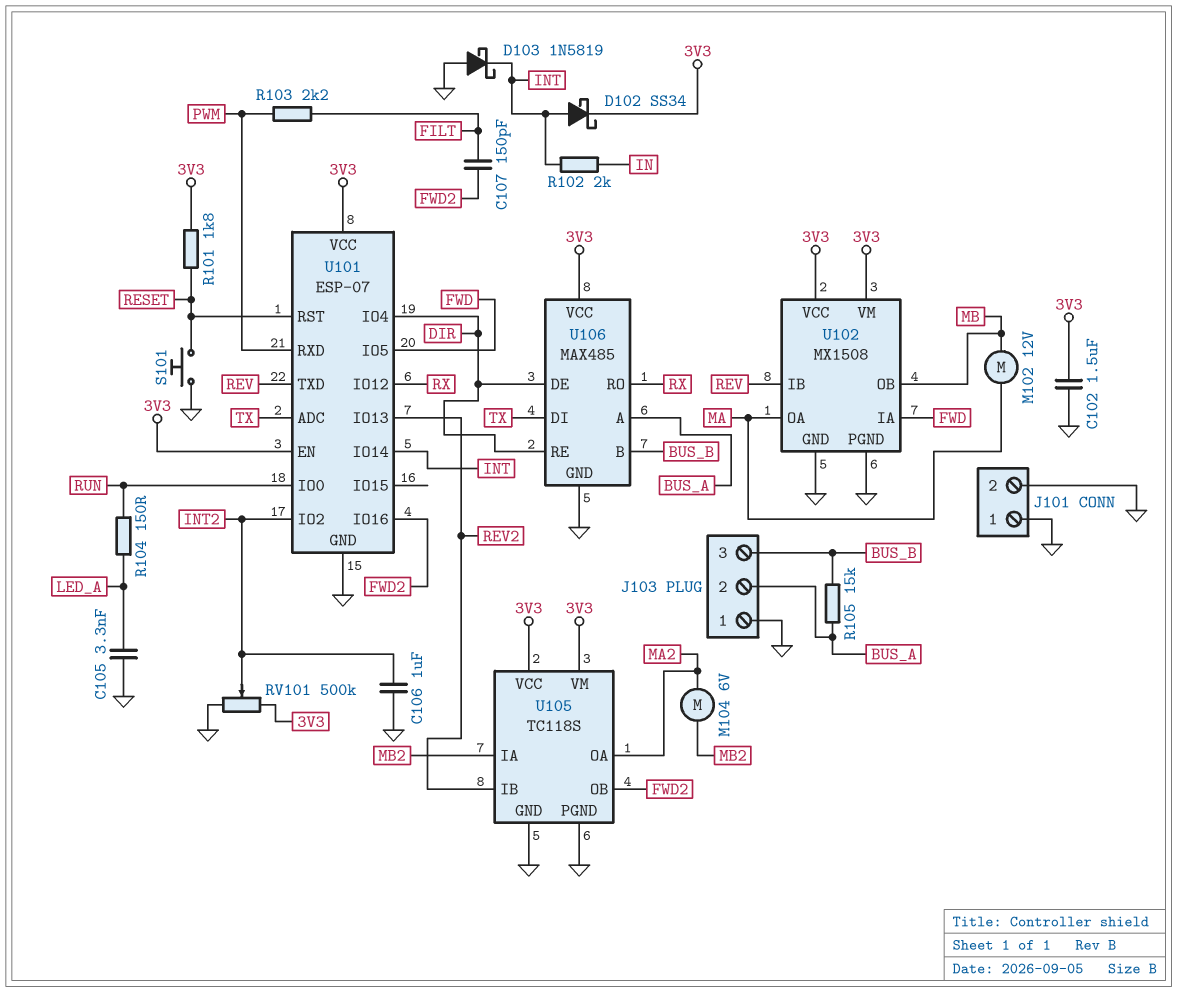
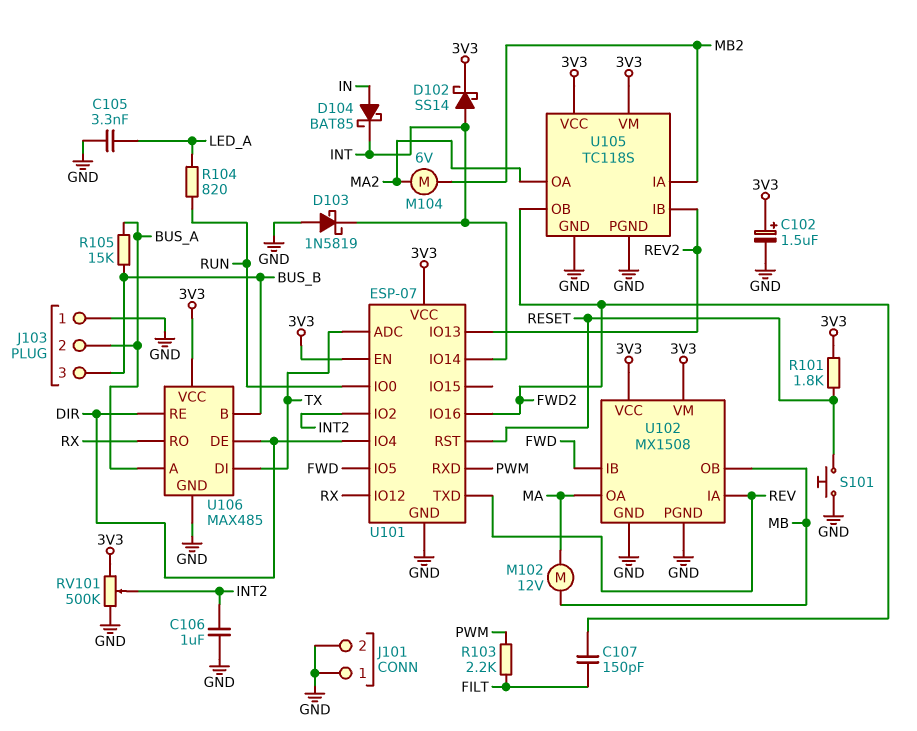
C102: 1.5uF (3V3, GND) -> 1.5uF (plus 3V3, minus GND)
D102: schottky SS34 (A INT, K 3V3) -> schottky SS14 (A INT, K 3V3)
D104: none -> schottky BAT85 (A IN, K INT)
R102: 2k (IN, INT) -> none
R104: 150 (LED_A, RUN) -> 820 (LED_A, RUN)
U102 pin IA: FWD -> REV
U102 pin IB: REV -> FWD

